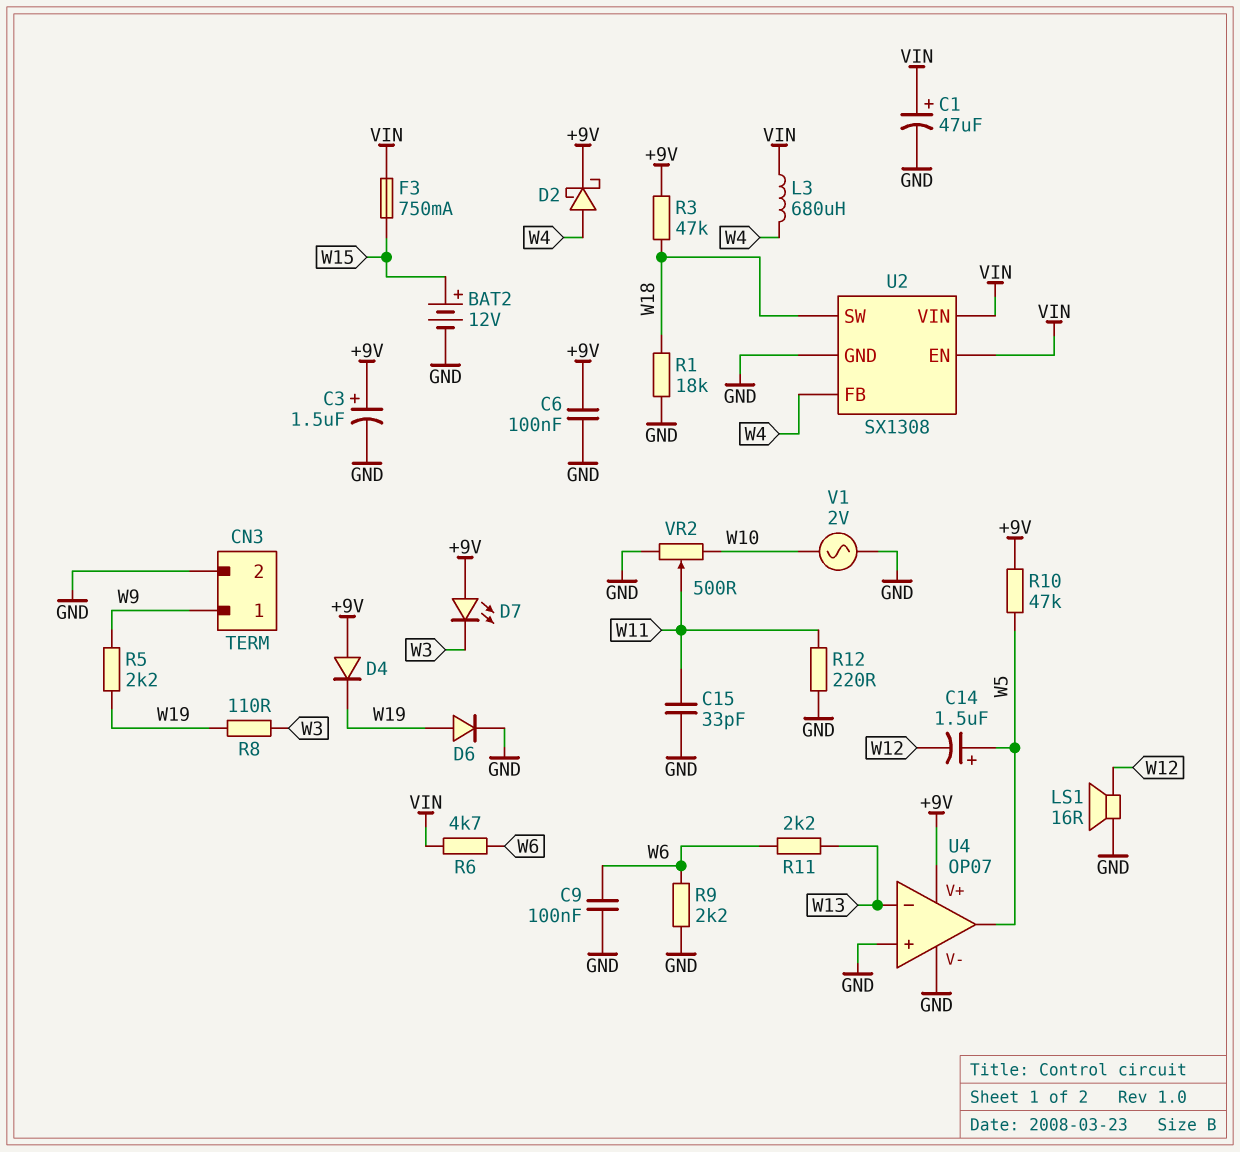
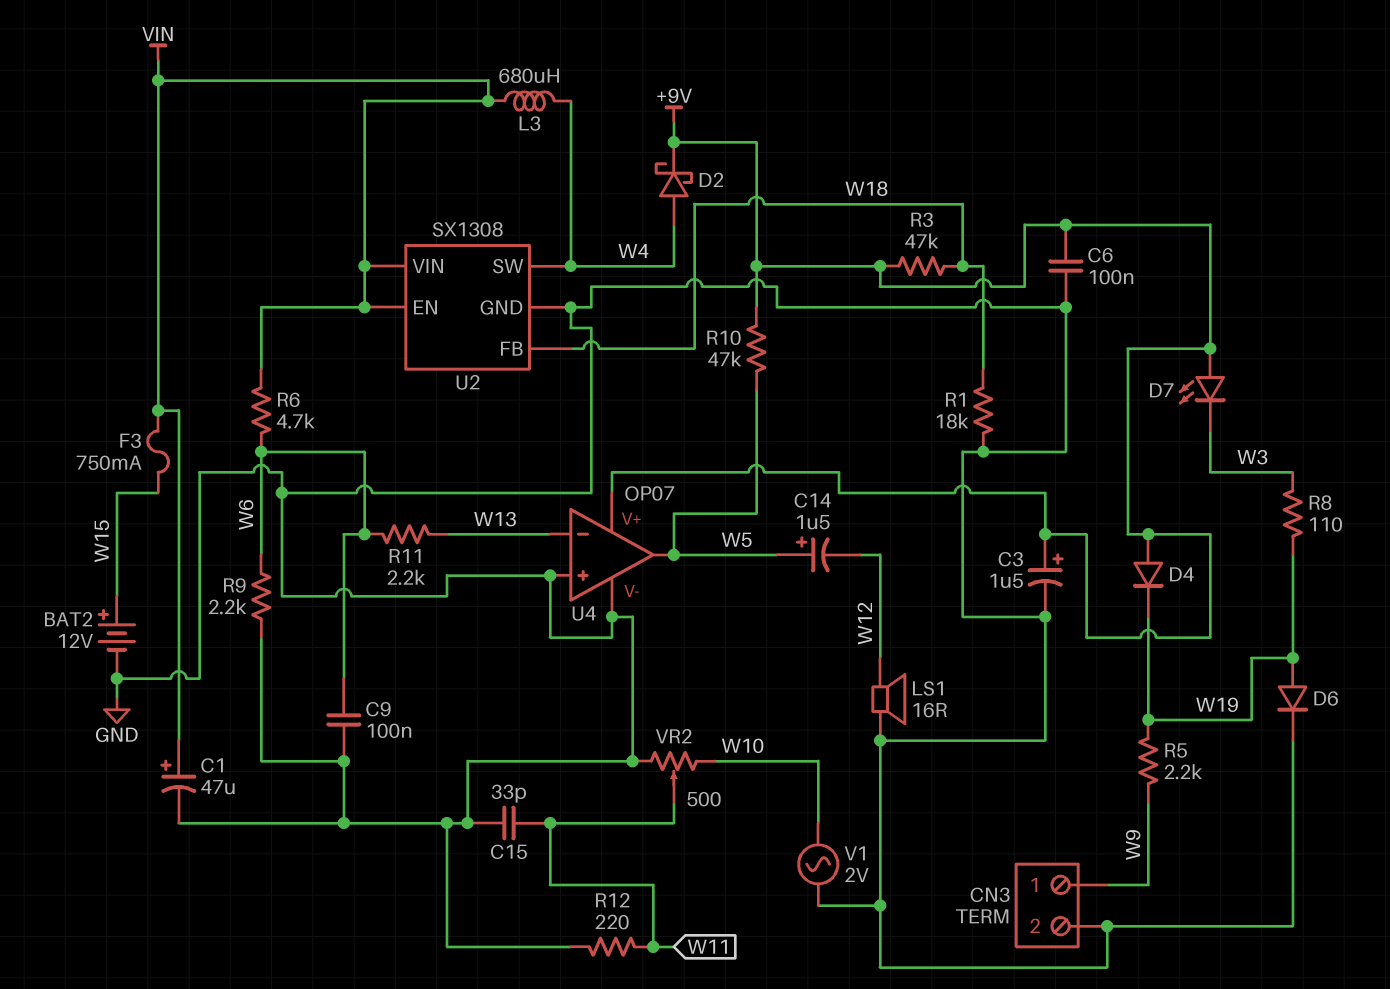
U2 pin FB: W4 -> W18
U2 pin SW: W18 -> W4

